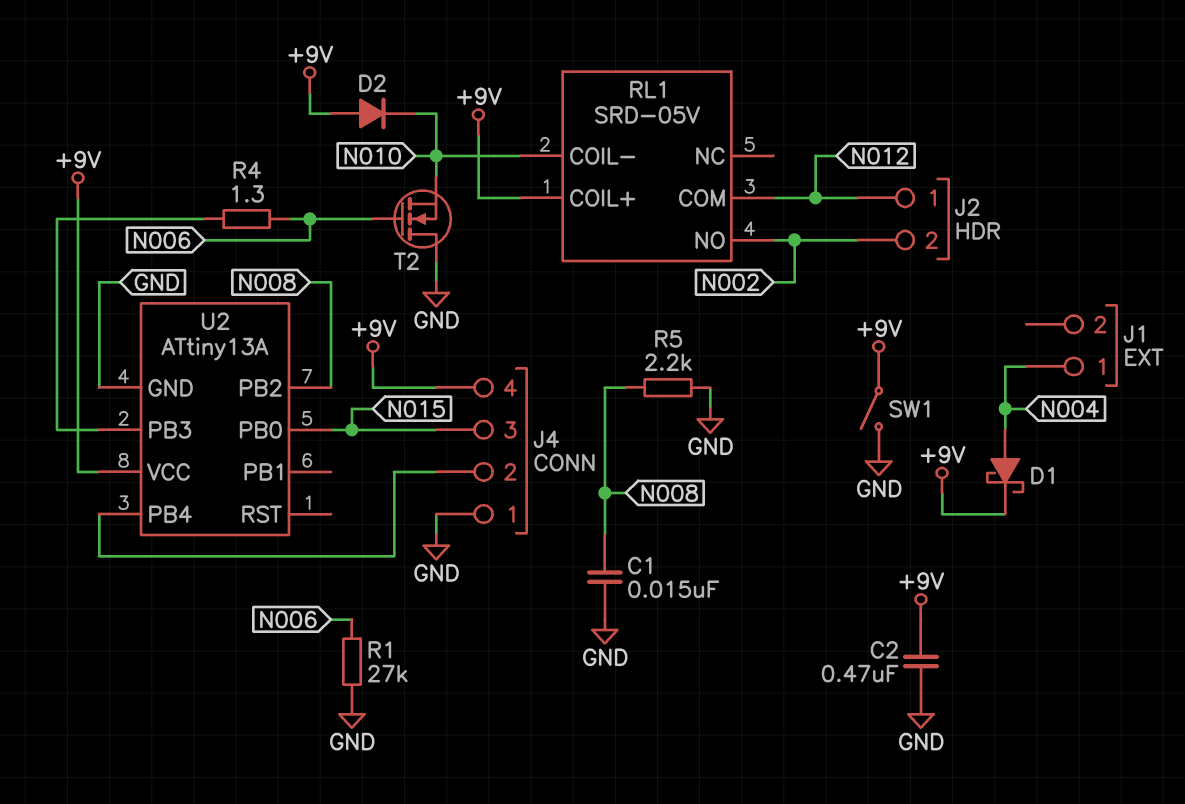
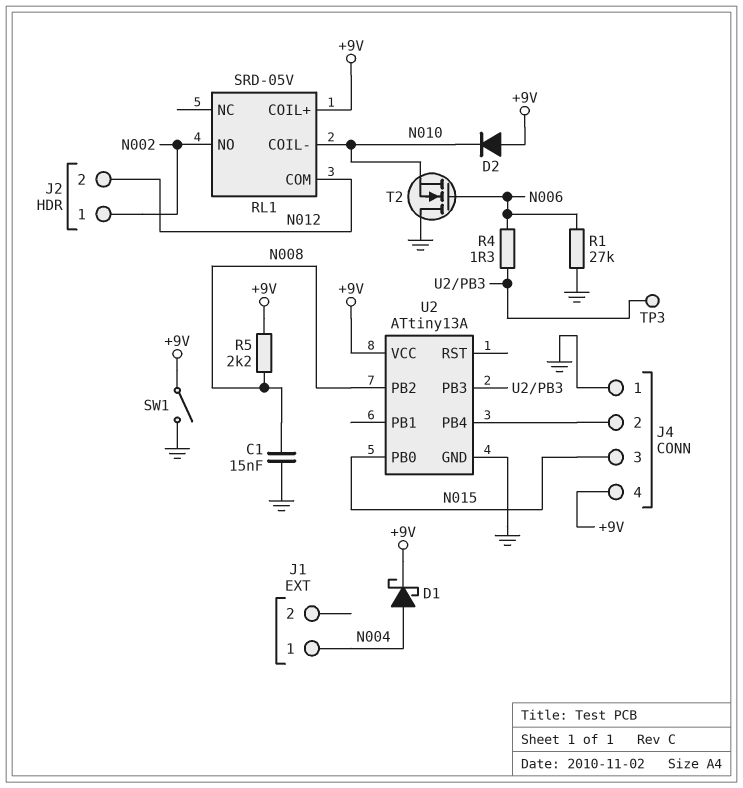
C2: 470nF (+9V, GND) -> none
J2 pin 1: N012 -> N002
J2 pin 2: N002 -> N012
R5: 2.2k (GND, N008) -> 2.2k (+9V, N008)
TP3: none -> test point (U2/PB3)

